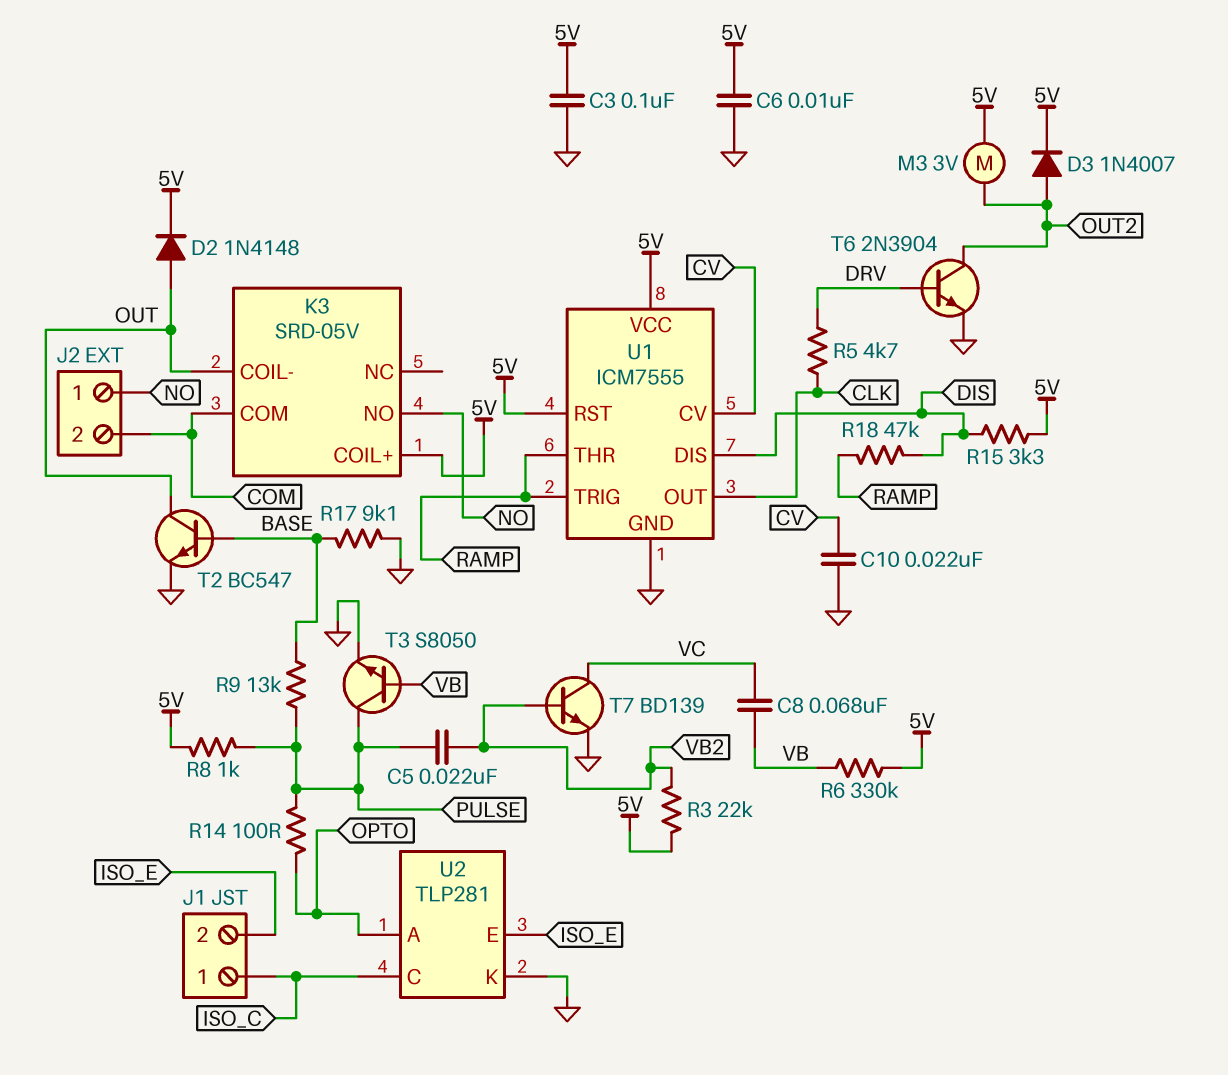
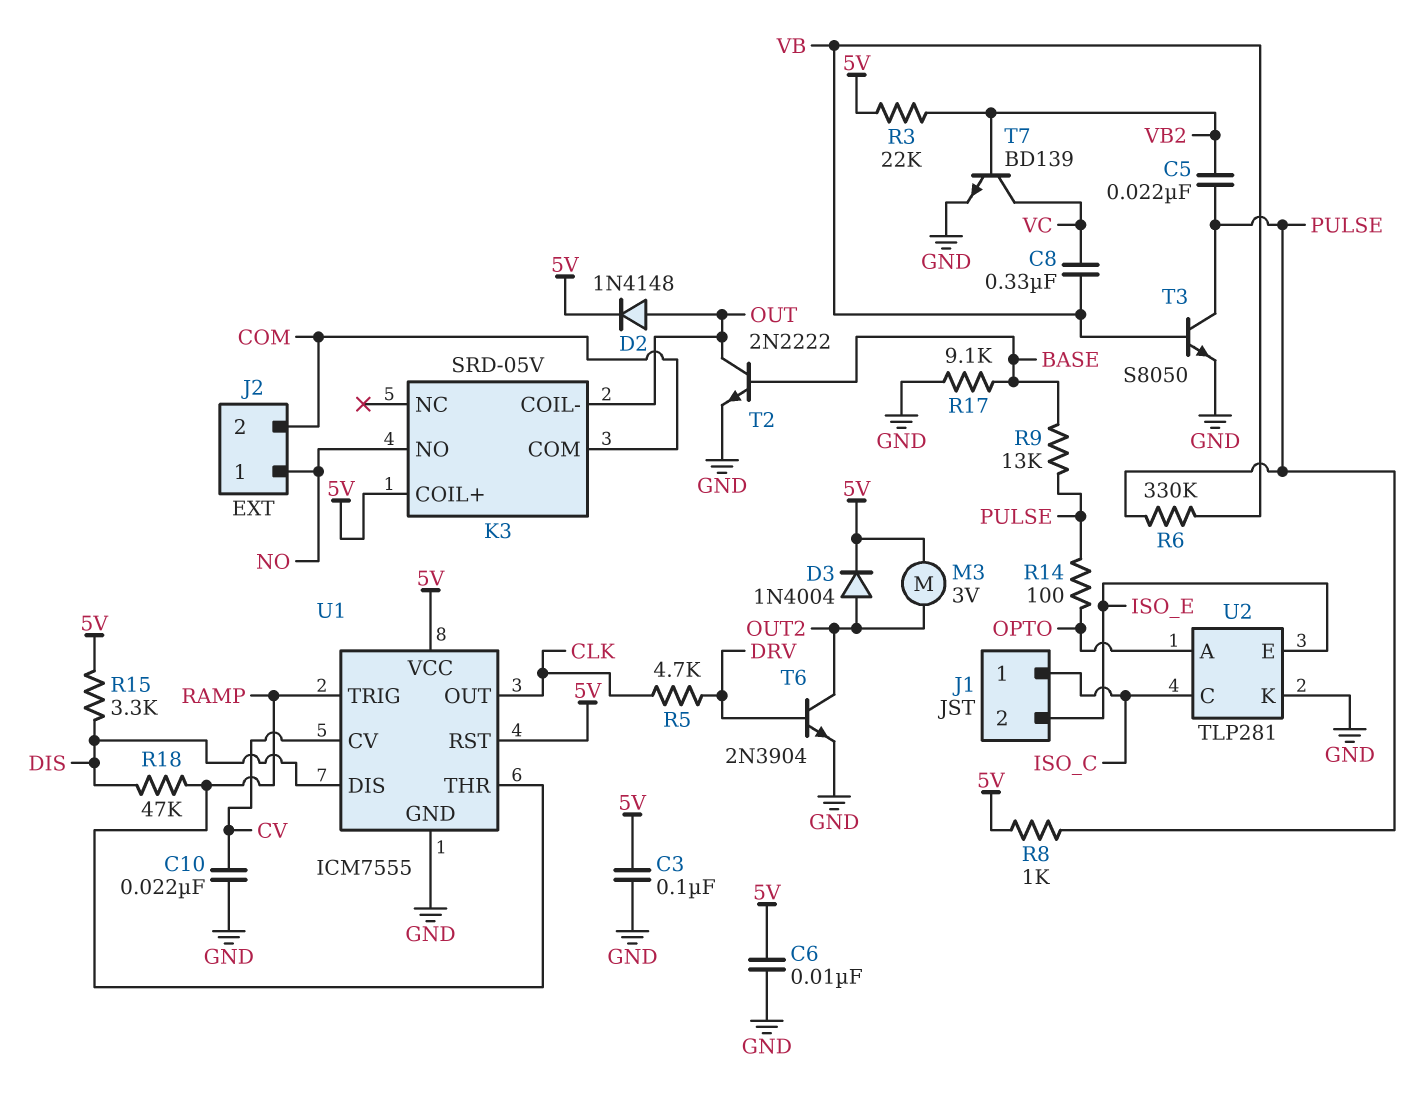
C8: 68nF (VB, VC) -> 330nF (VB, VC)
D3: diode 1N4007 (A OUT2, K 5V) -> diode 1N4004 (A OUT2, K 5V)
R6: 330k (5V, VB) -> 330k (PULSE, VB)
T2: NPN BC547 (B BASE, C OUT, E GND) -> NPN 2N2222 (B BASE, C OUT, E GND)

